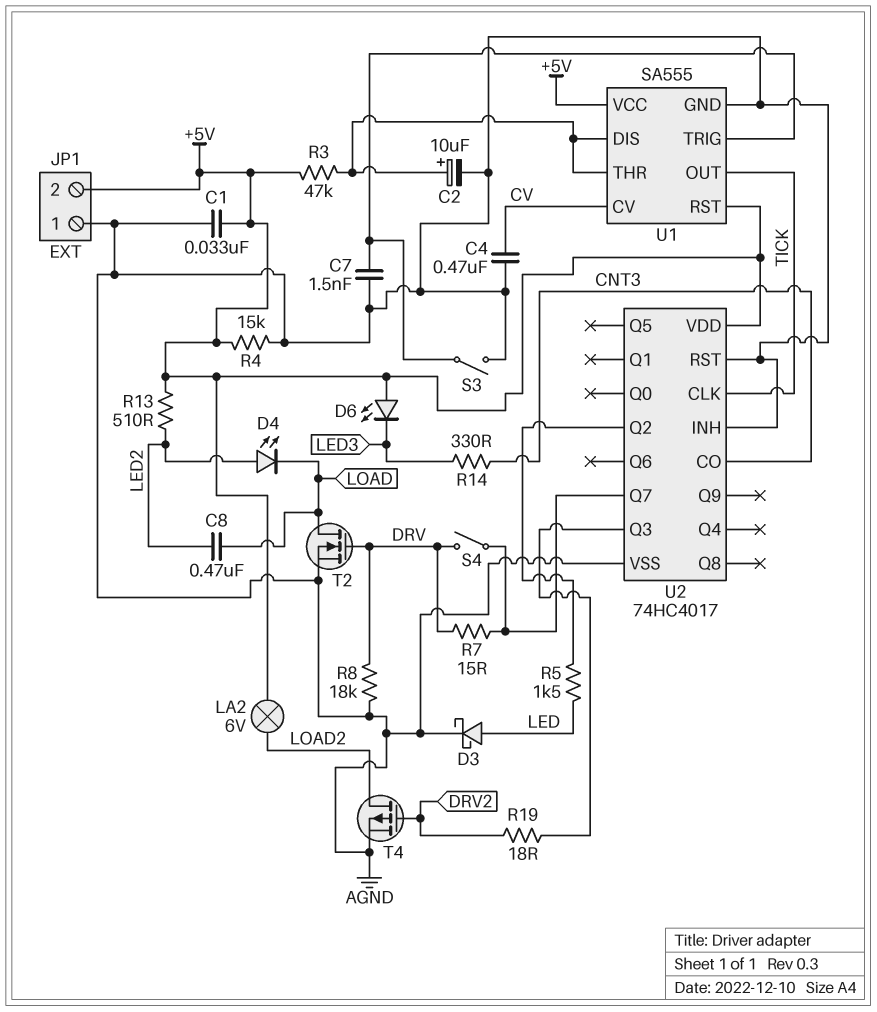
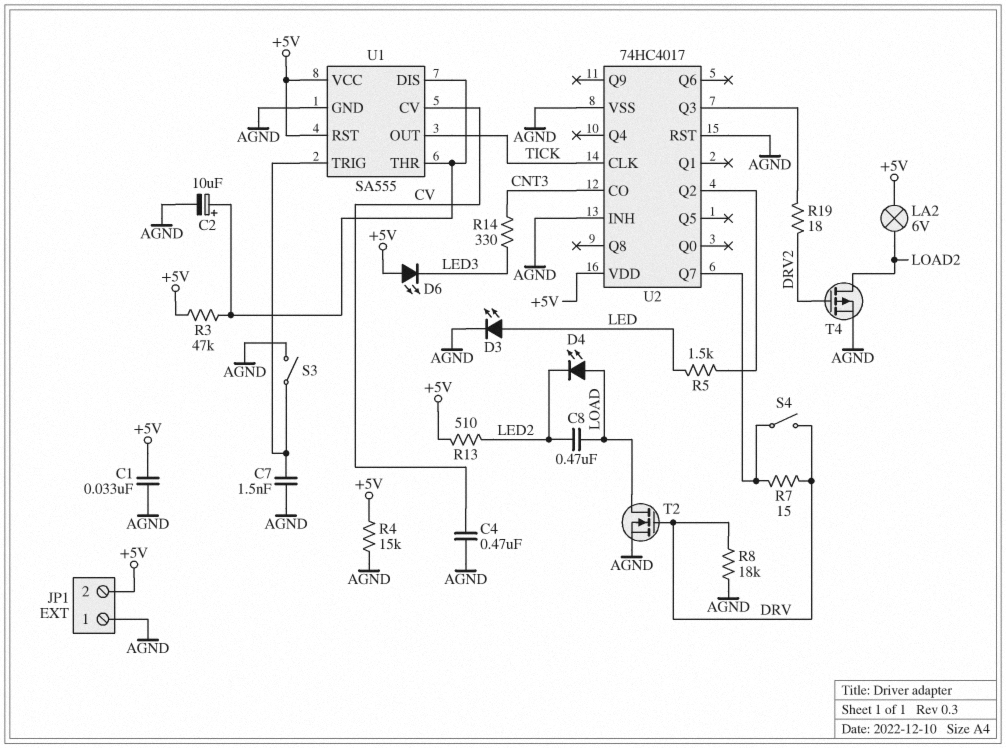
D3: schottky (A LED, K AGND) -> LED (A LED, K AGND)
D4: LED (A LED2, K LOAD) -> LED (A LOAD, K LED2)

